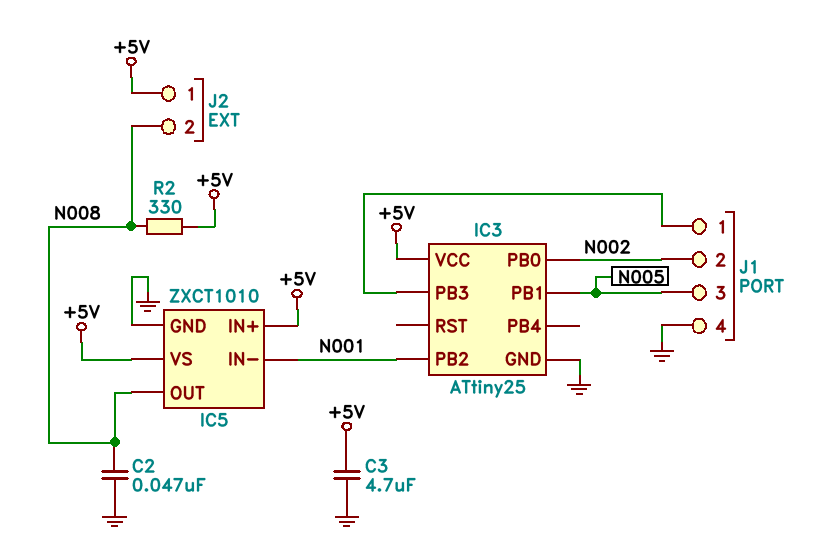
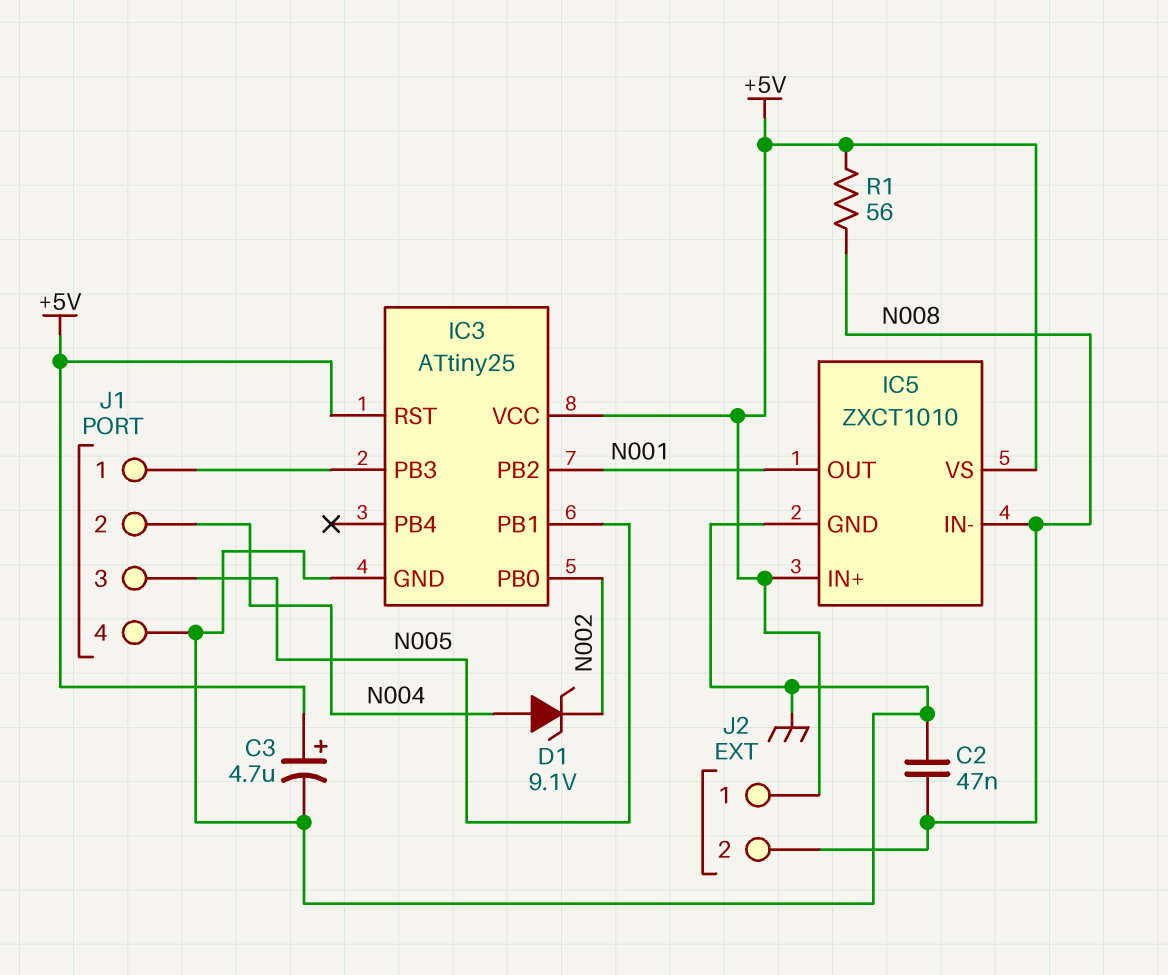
C3: 4.7uF (+5V, GND) -> 4.7uF (plus +5V, minus GND)
D1: none -> zener 9.1V (A N004, K N002)
IC3 pin RST: none -> +5V
IC5 pin IN-: N001 -> N008
IC5 pin OUT: N008 -> N001
J1 pin 2: N002 -> N004
R1: none -> 56 (+5V, N008)
R2: 330 (+5V, N008) -> none

